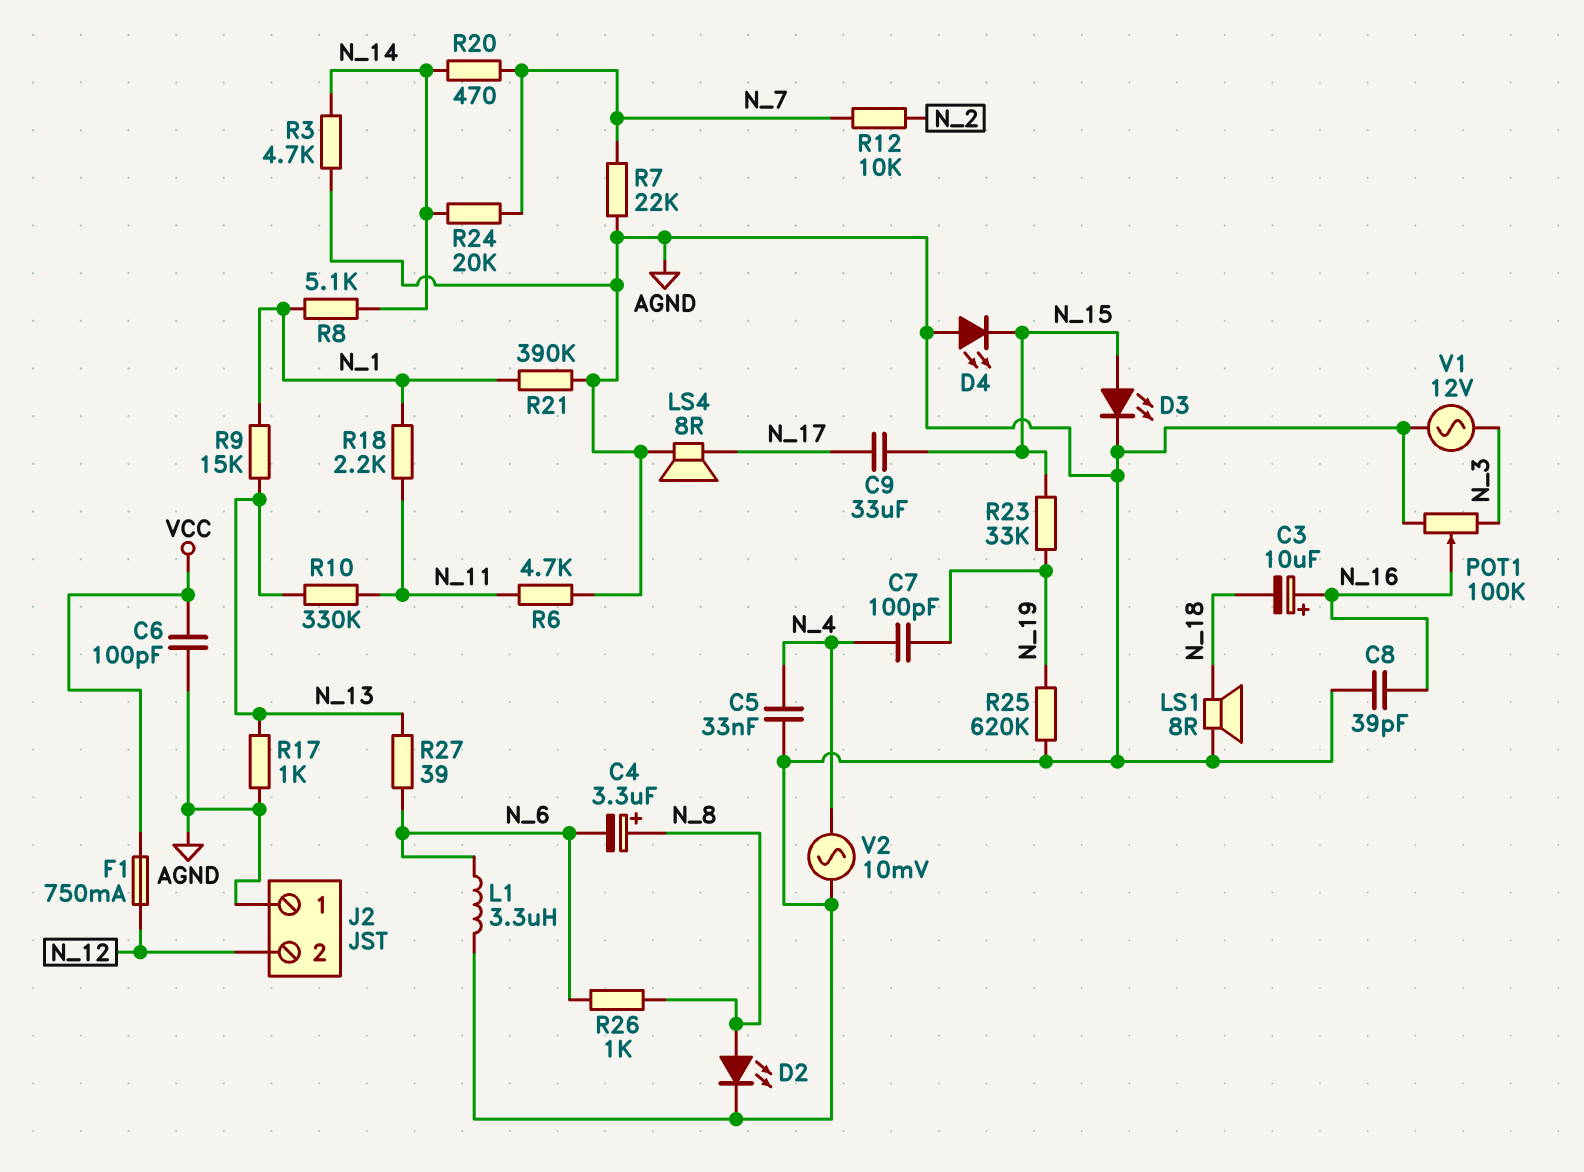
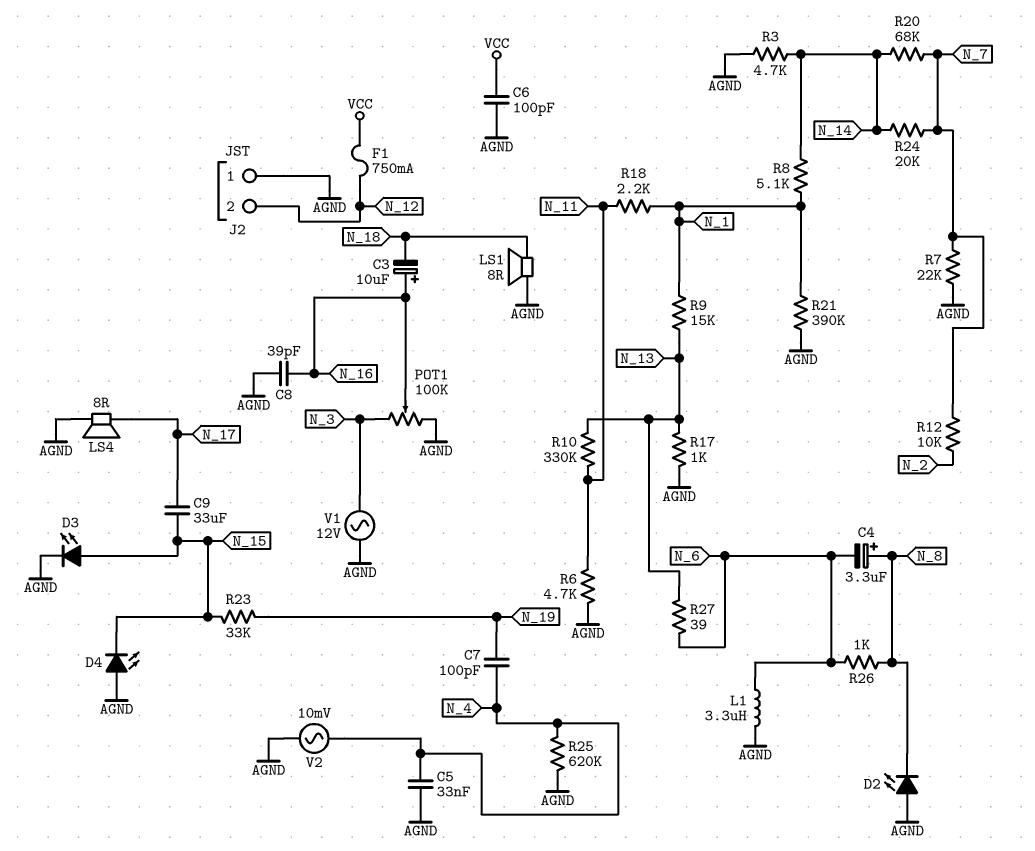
D2: LED (A N_8, K AGND) -> LED (A AGND, K N_8)
R20: 470 (N_7, N_14) -> 68k (N_7, N_14)
R25: 620k (AGND, N_19) -> 620k (AGND, N_4)

